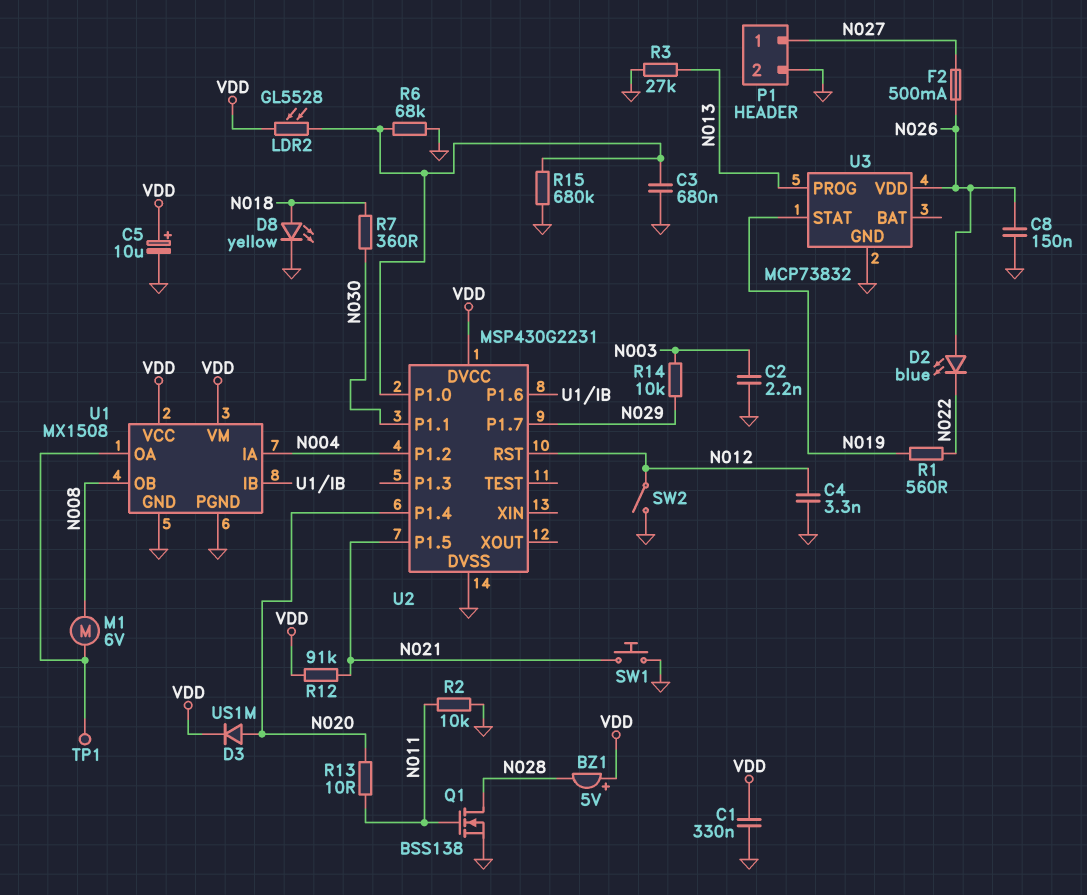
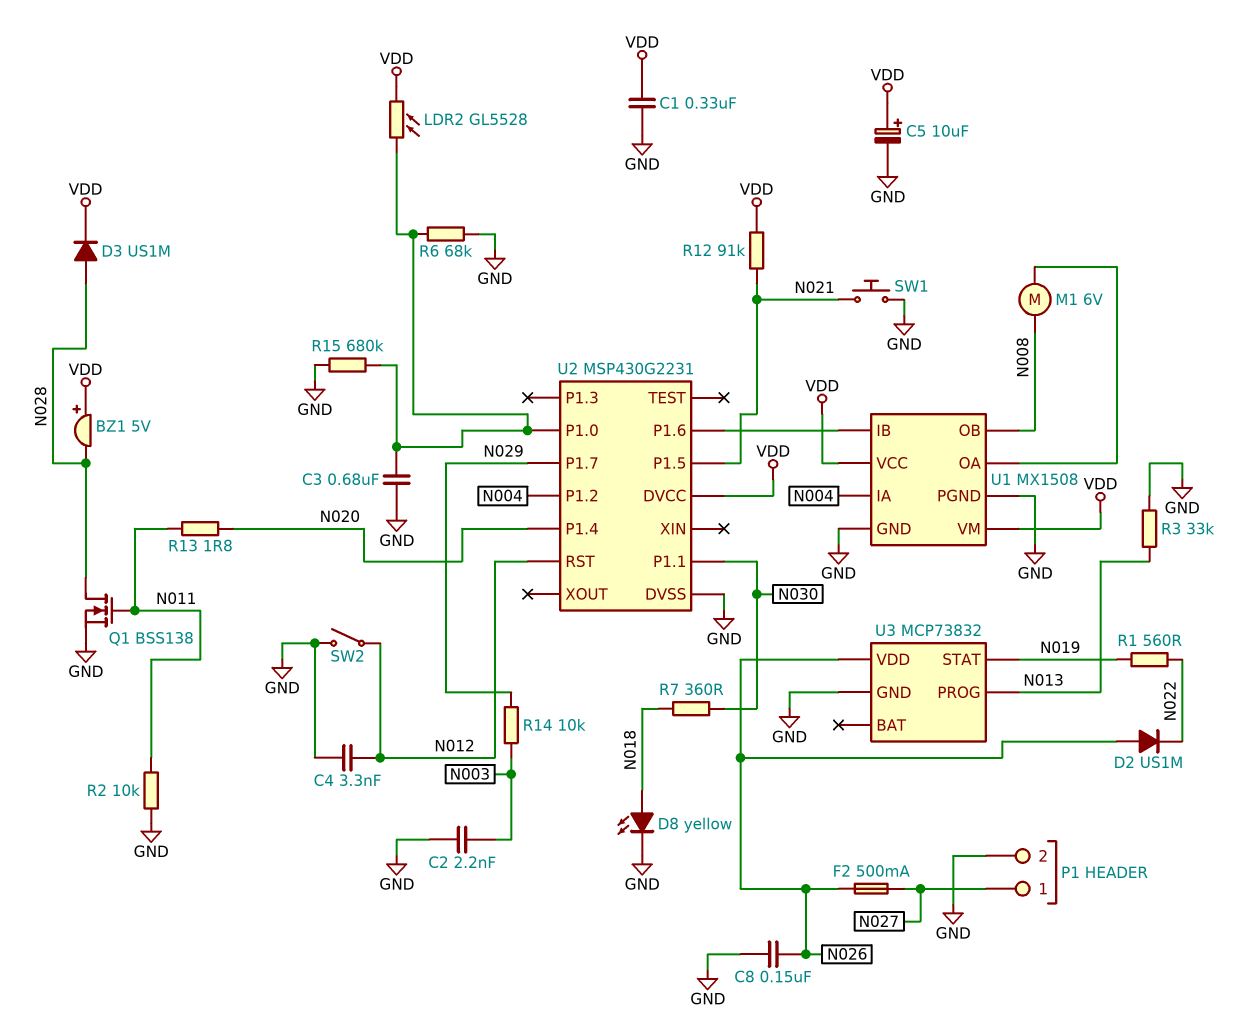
D2: LED blue (A N026, K N022) -> diode US1M (A N026, K N022)
D3: diode US1M (A N020, K VDD) -> diode US1M (A N028, K VDD)
R3: 27k (GND, N013) -> 33k (GND, N013)
R13: 10 (N011, N020) -> 1.8 (N011, N020)
TP1: test point (U1/OA) -> none

